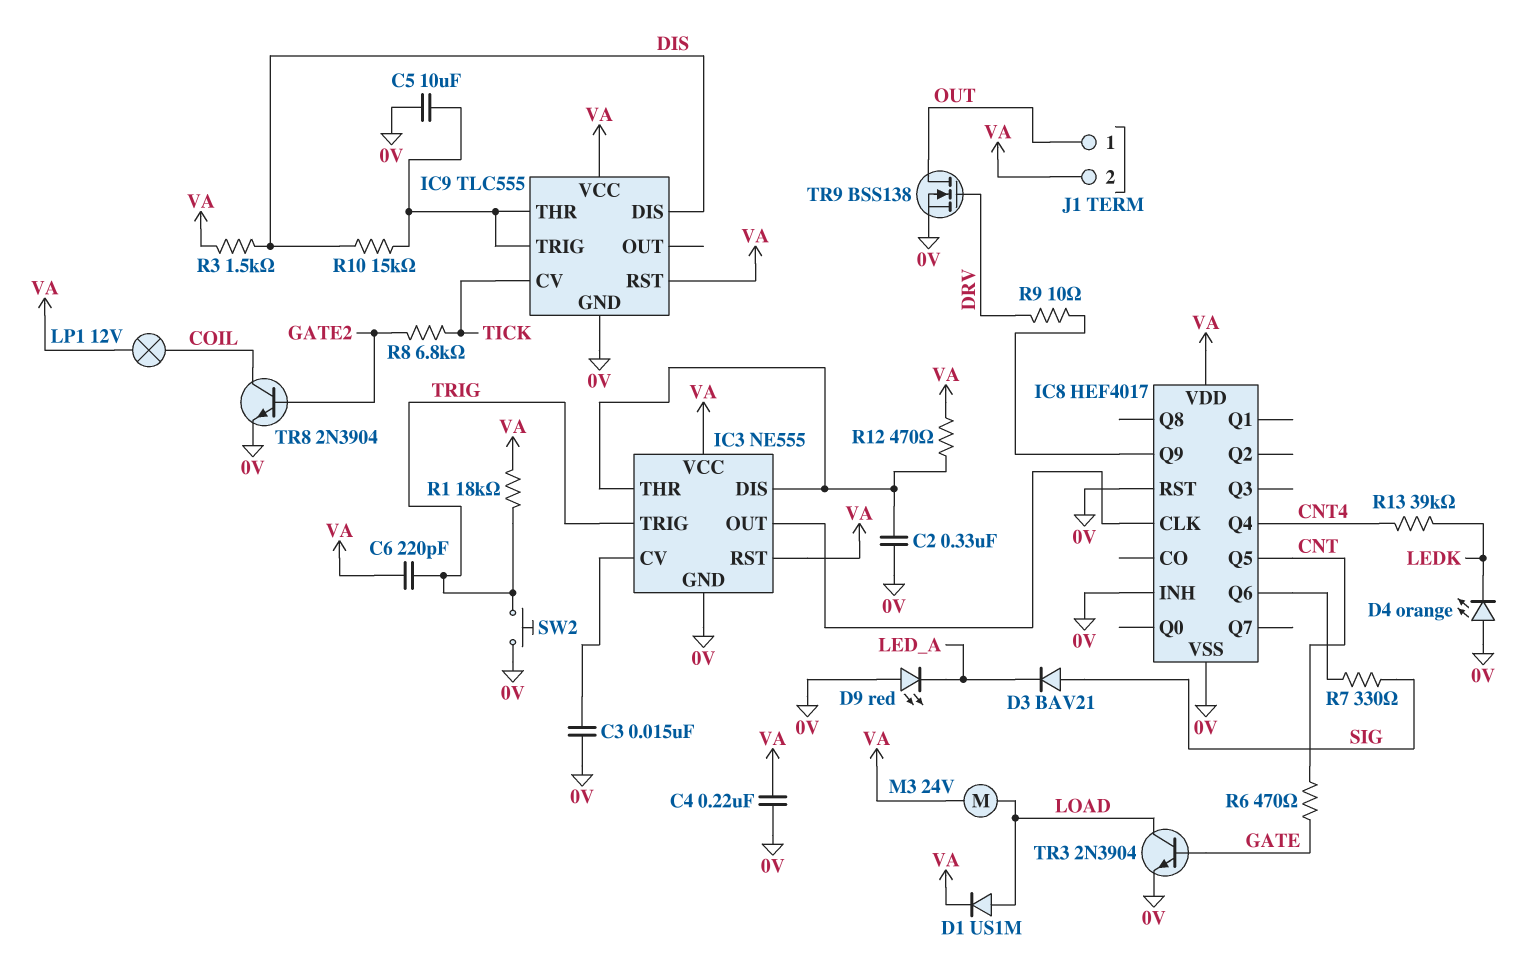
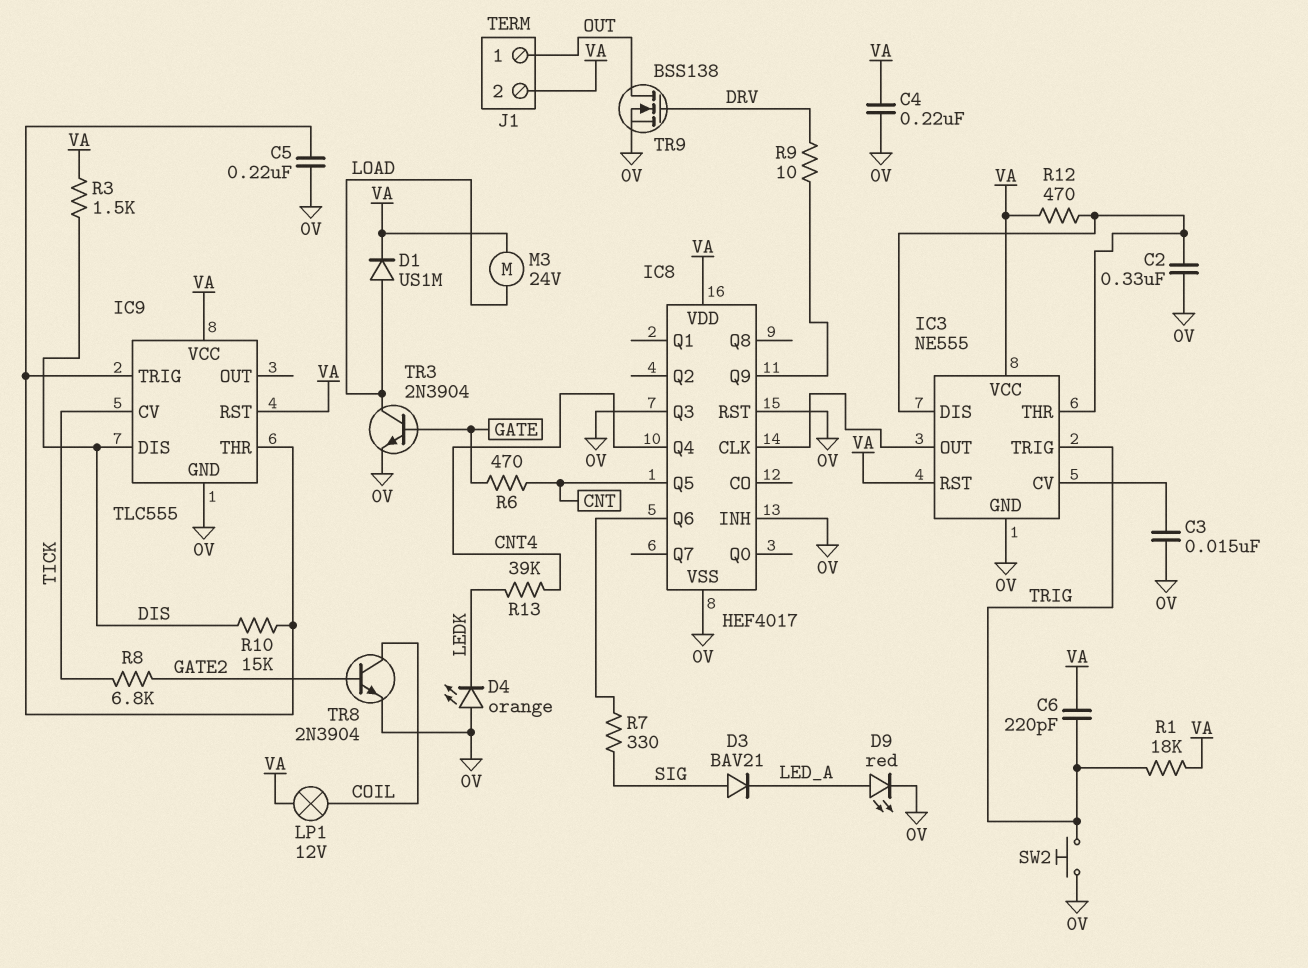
C5: 10uF (0V, IC9/THR) -> 220nF (0V, IC9/THR)
D9: LED red (A 0V, K LED_A) -> LED red (A LED_A, K 0V)
IC8 pin Q3: none -> 0V

